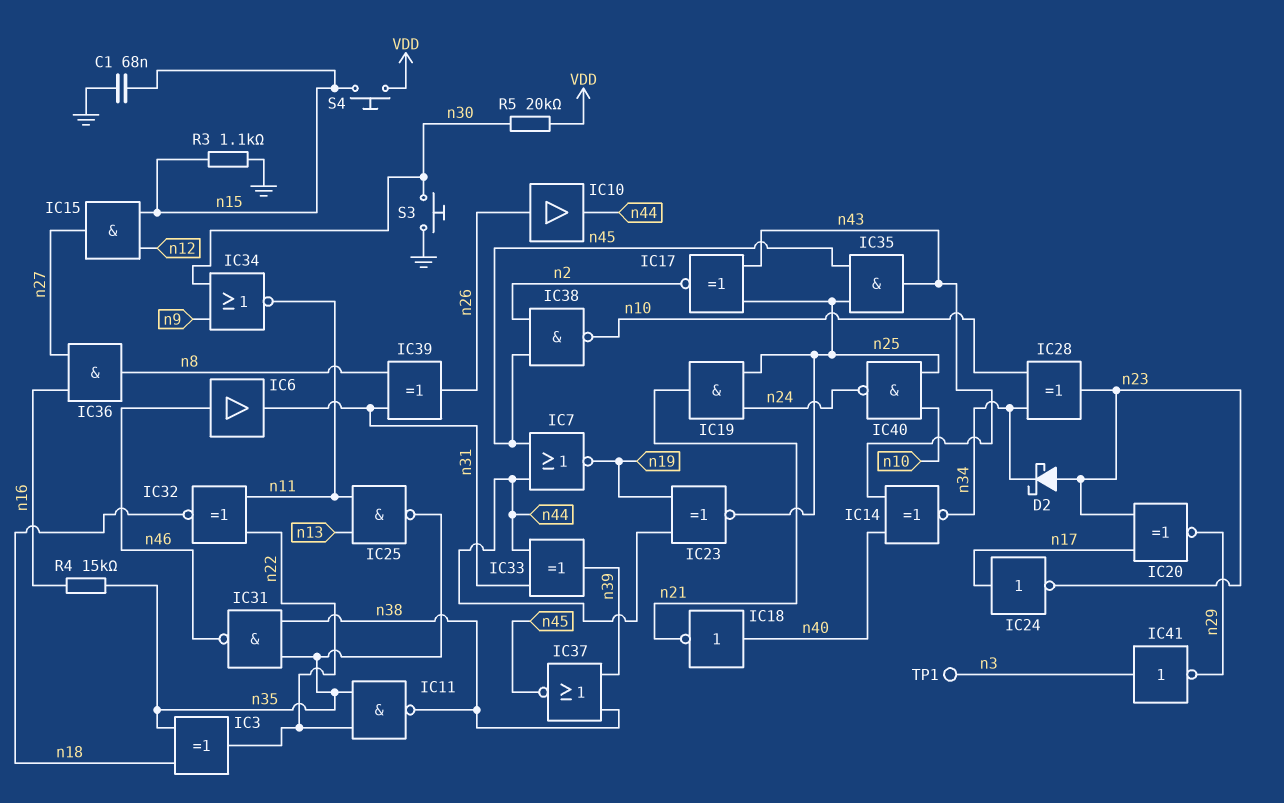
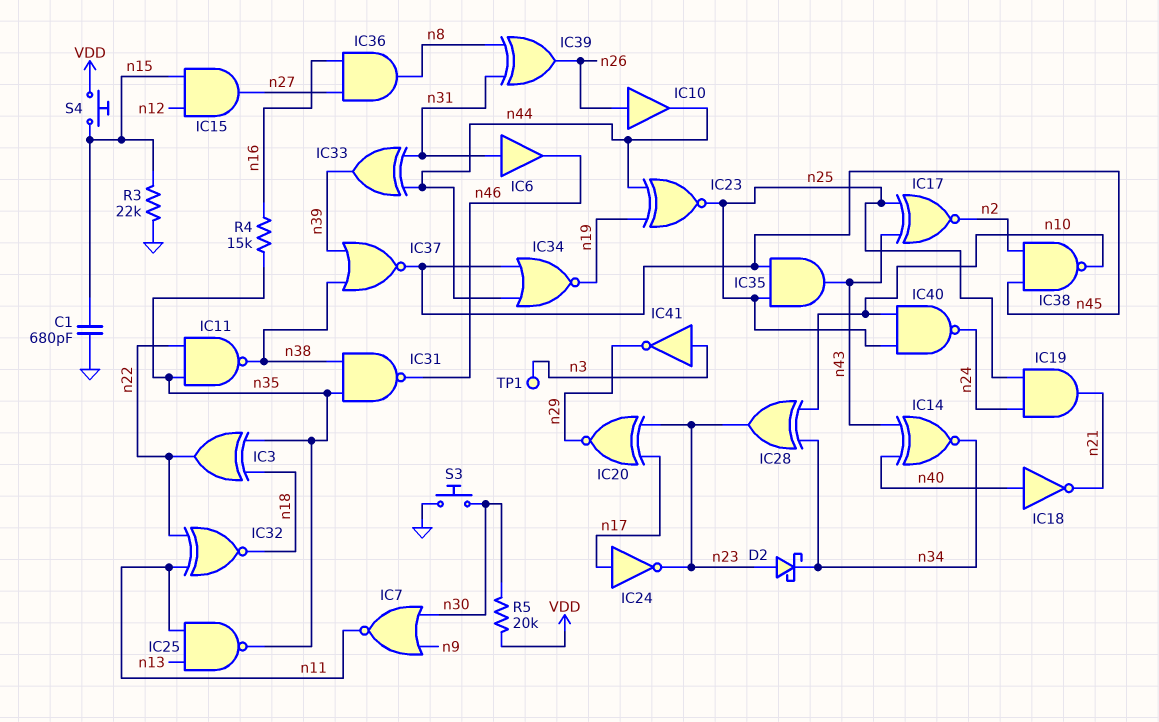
C1: 68nF (GND, n15) -> 680pF (GND, n15)
IC6: buffer (in n46, out n31) -> buffer (in n31, out n46)
IC7: NOR (in n44, in n45, out n19) -> NOR (in n9, in n30, out n11)
IC34: NOR (in n9, in n30, out n11) -> NOR (in n44, in n45, out n19)
R3: 1.1k (GND, n15) -> 22k (GND, n15)

